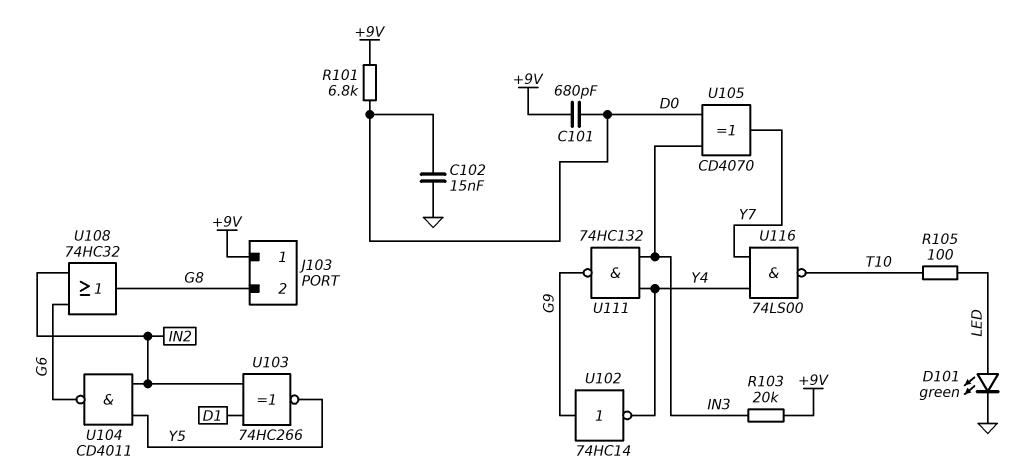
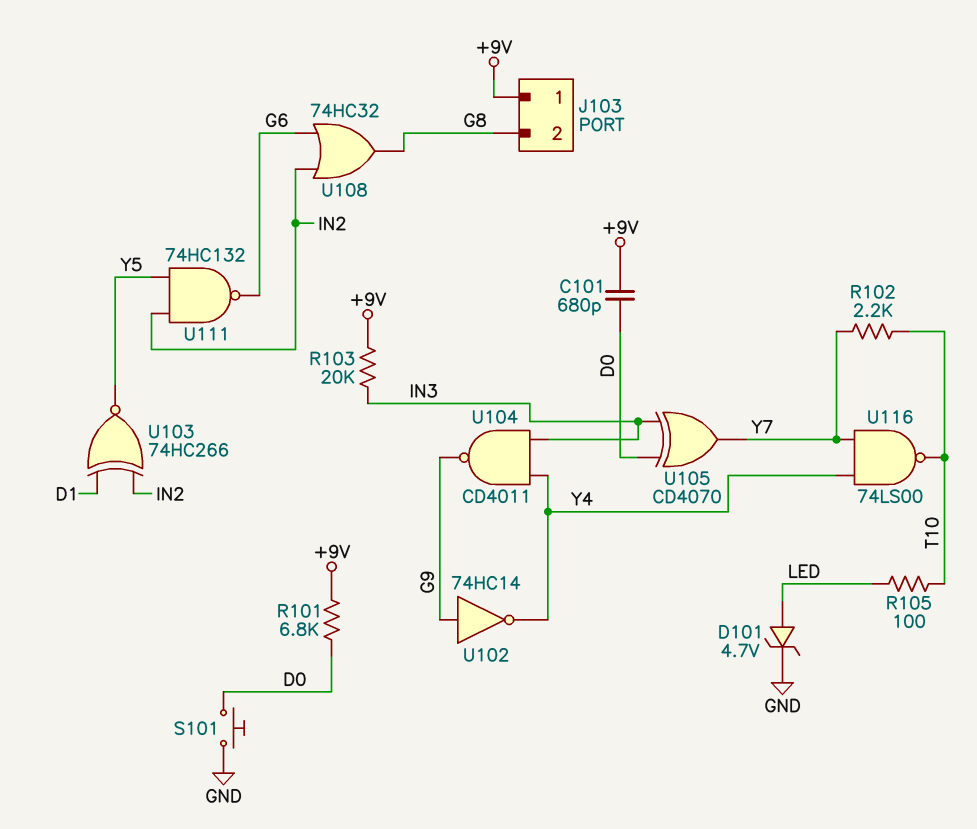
C102: 15nF (D0, GND) -> none
D101: LED green (A LED, K GND) -> zener 4.7V (A LED, K GND)
R102: none -> 2.2k (T10, Y7)
S101: none -> button (D0, GND)
U104: NAND CD4011 (in IN2, in Y5, out G6) -> NAND CD4011 (in IN3, in Y4, out G9)
U111: NAND 74HC132 (in IN3, in Y4, out G9) -> NAND 74HC132 (in IN2, in Y5, out G6)

